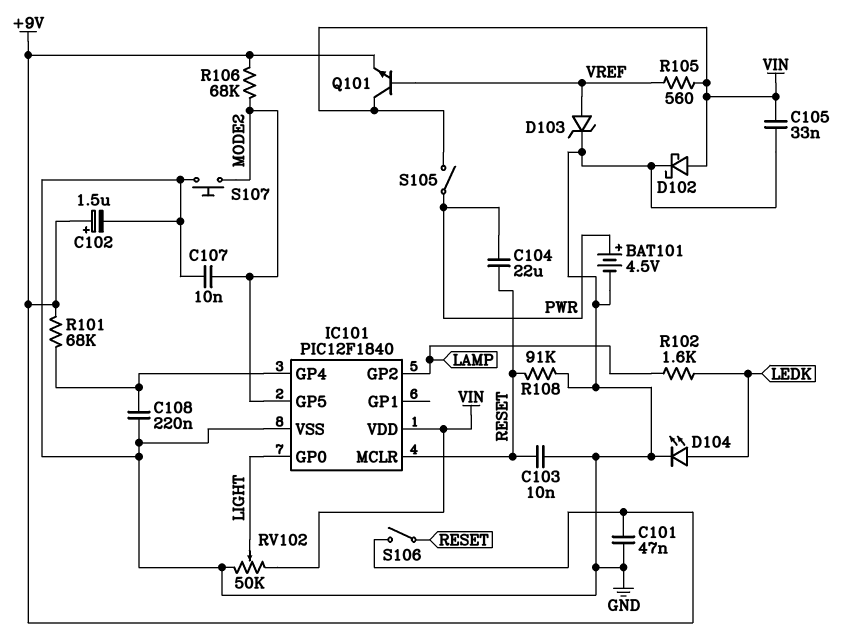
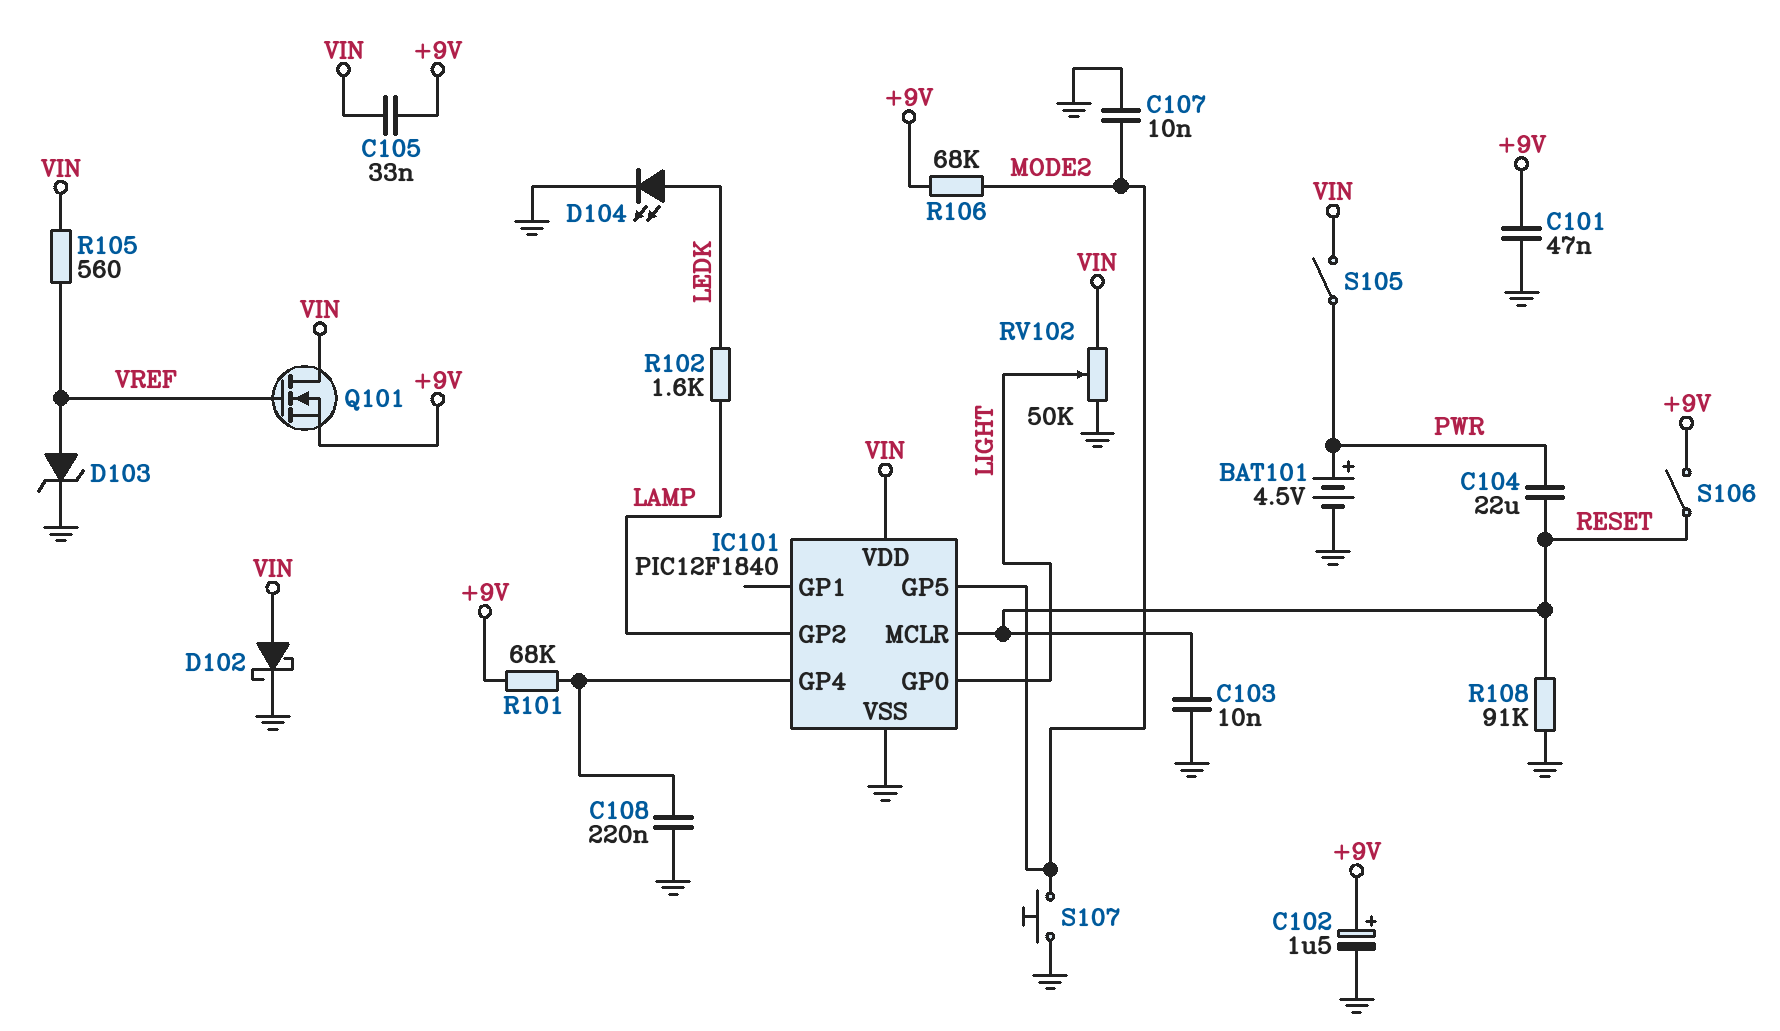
C105: 33nF (GND, VIN) -> 33nF (+9V, VIN)
Q101: NPN (B VREF, C VIN, E +9V) -> NMOS (G VREF, D VIN, S +9V)

